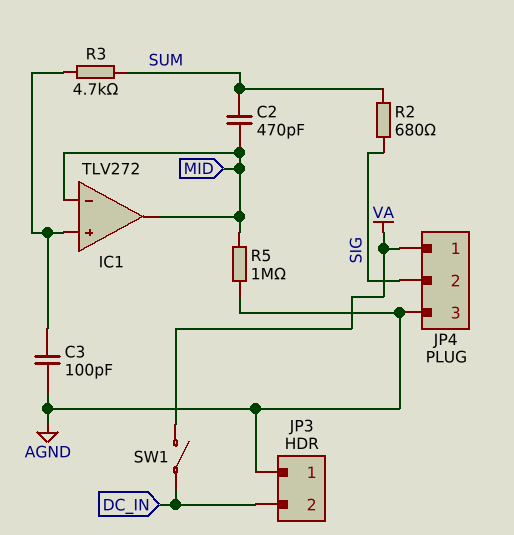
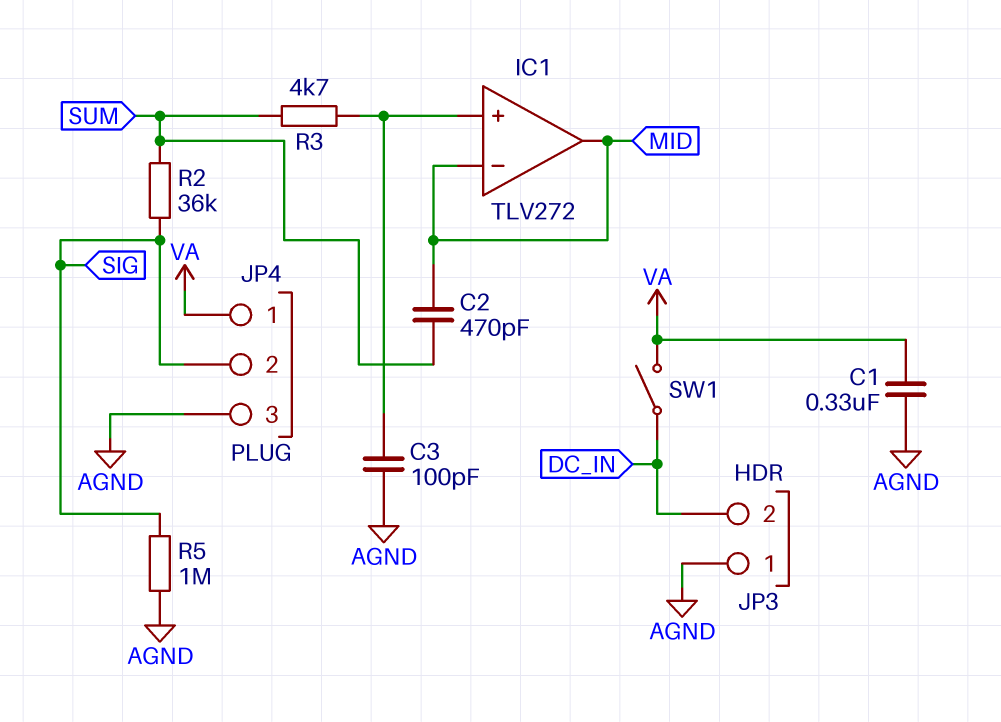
C1: none -> 330nF (AGND, VA)
R2: 680 (SIG, SUM) -> 36k (SIG, SUM)
R5: 1M (AGND, MID) -> 1M (AGND, SIG)

